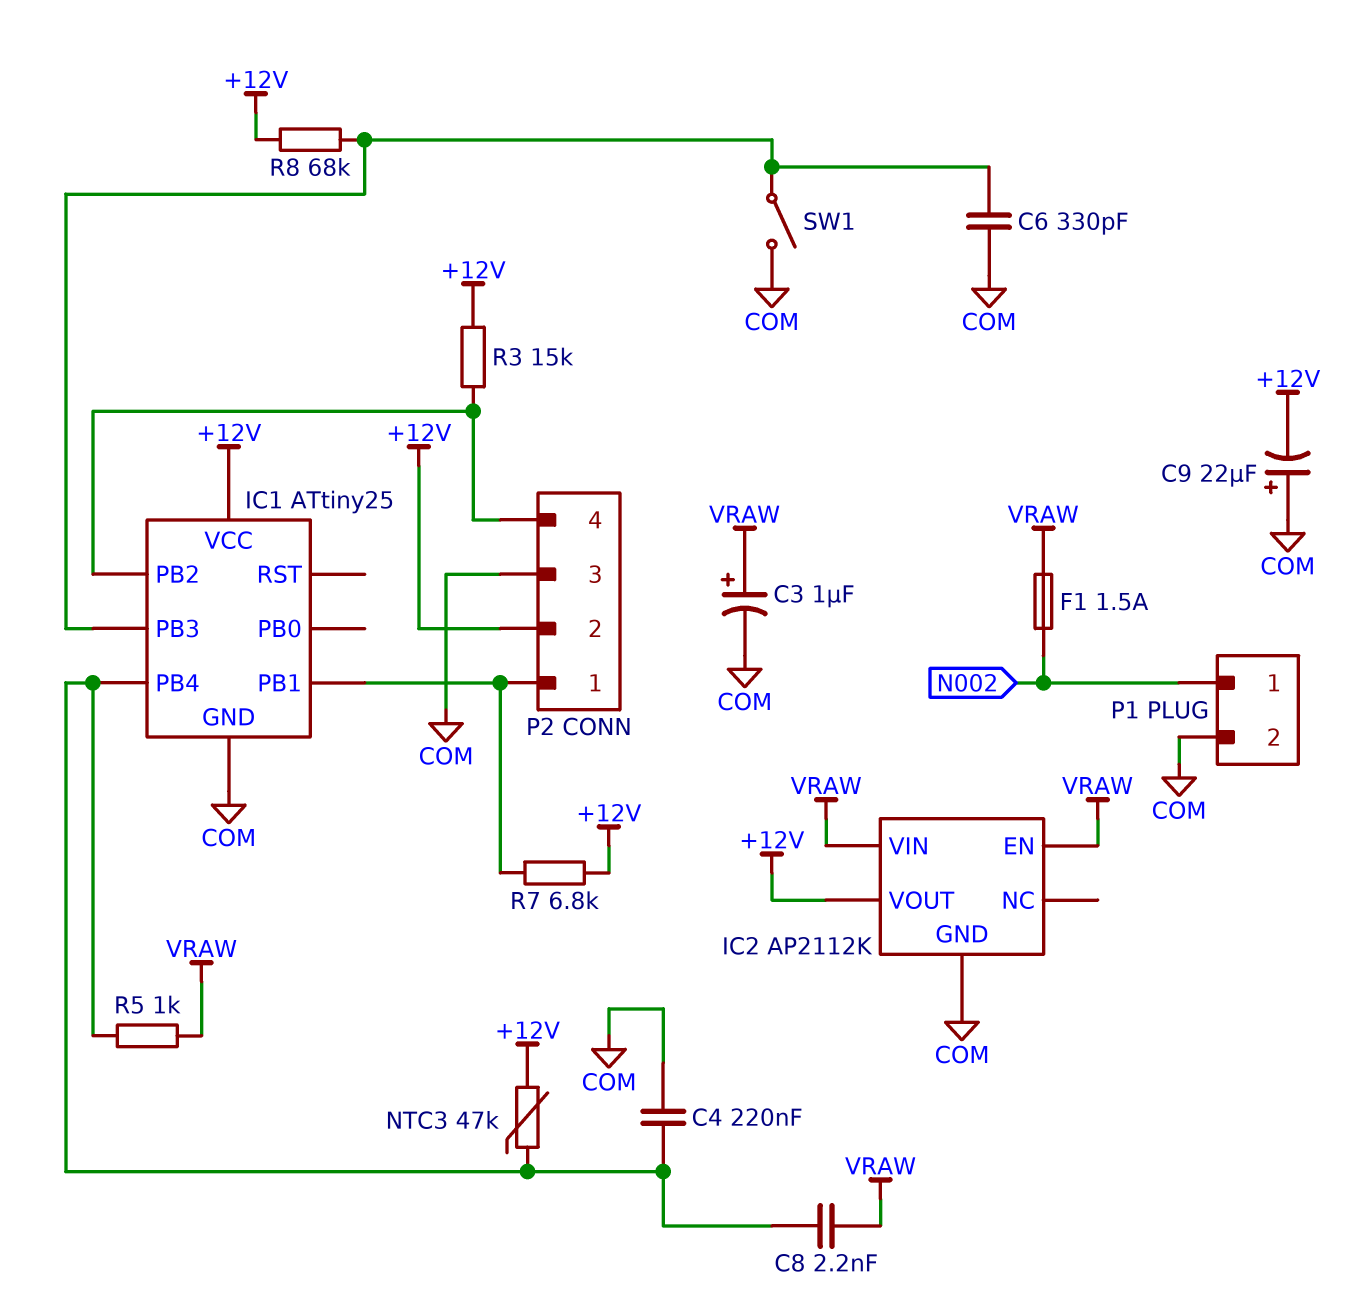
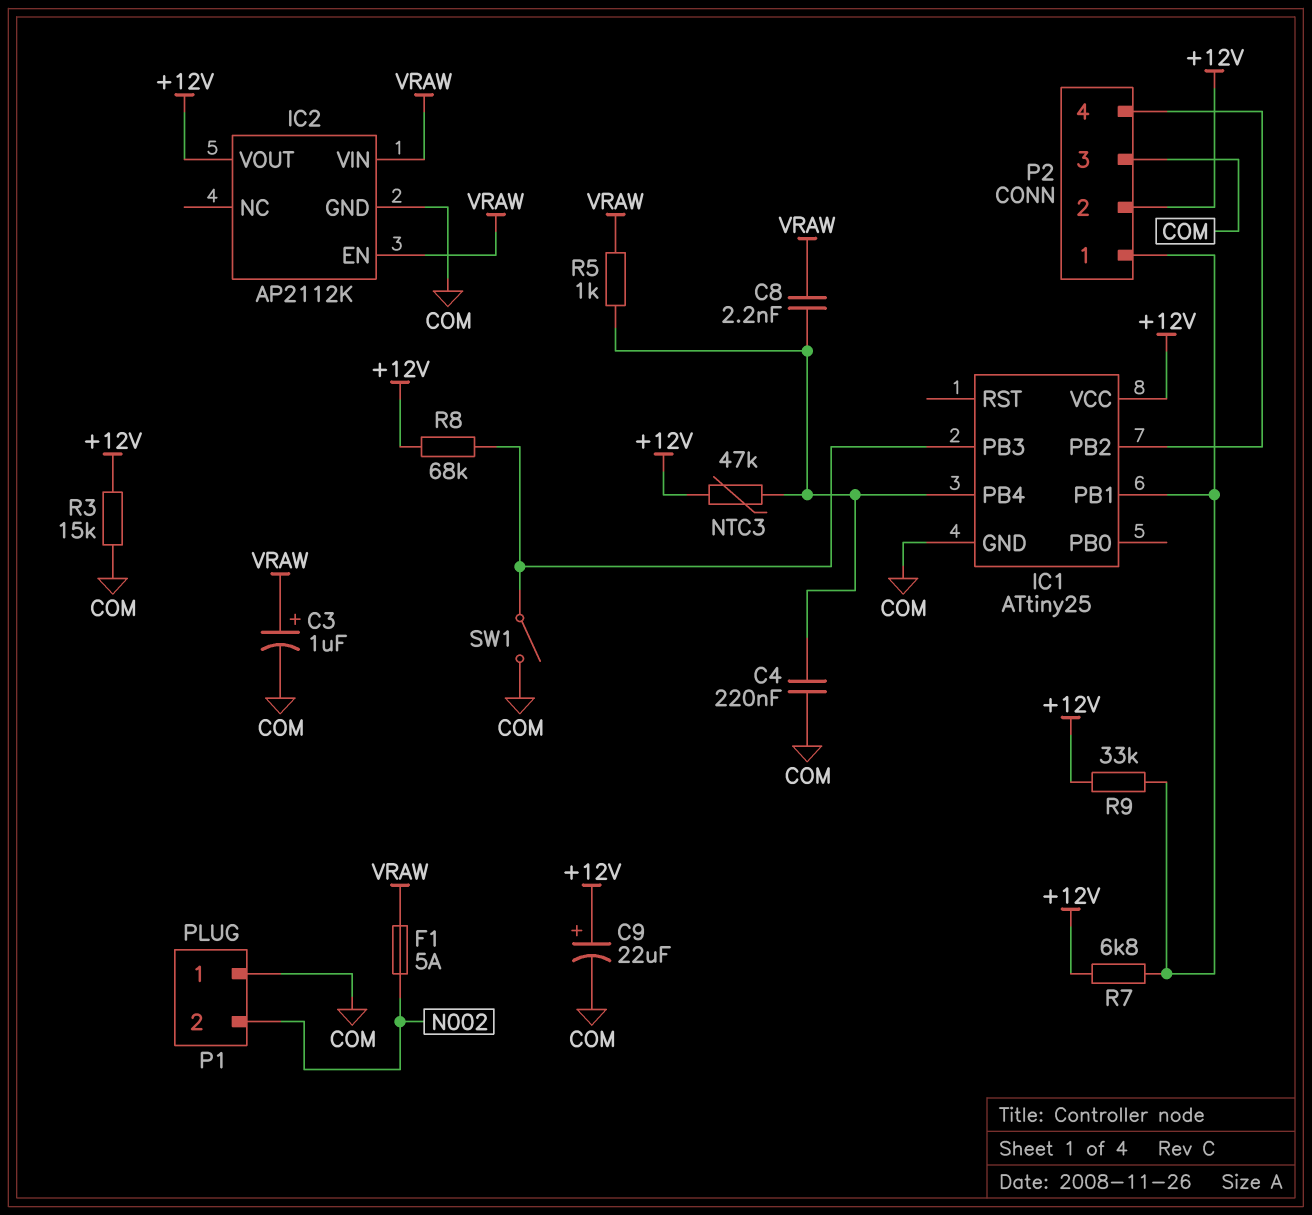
C6: 330pF (COM, IC1/PB3) -> none
C9: 22uF (plus COM, minus +12V) -> 22uF (plus +12V, minus COM)
F1: 1.5A (N002, VRAW) -> 5A (N002, VRAW)
P1 pin 1: N002 -> COM
P1 pin 2: COM -> N002
R3: 15k (+12V, IC1/PB2) -> 15k (+12V, COM)
R9: none -> 33k (+12V, IC1/PB1)

